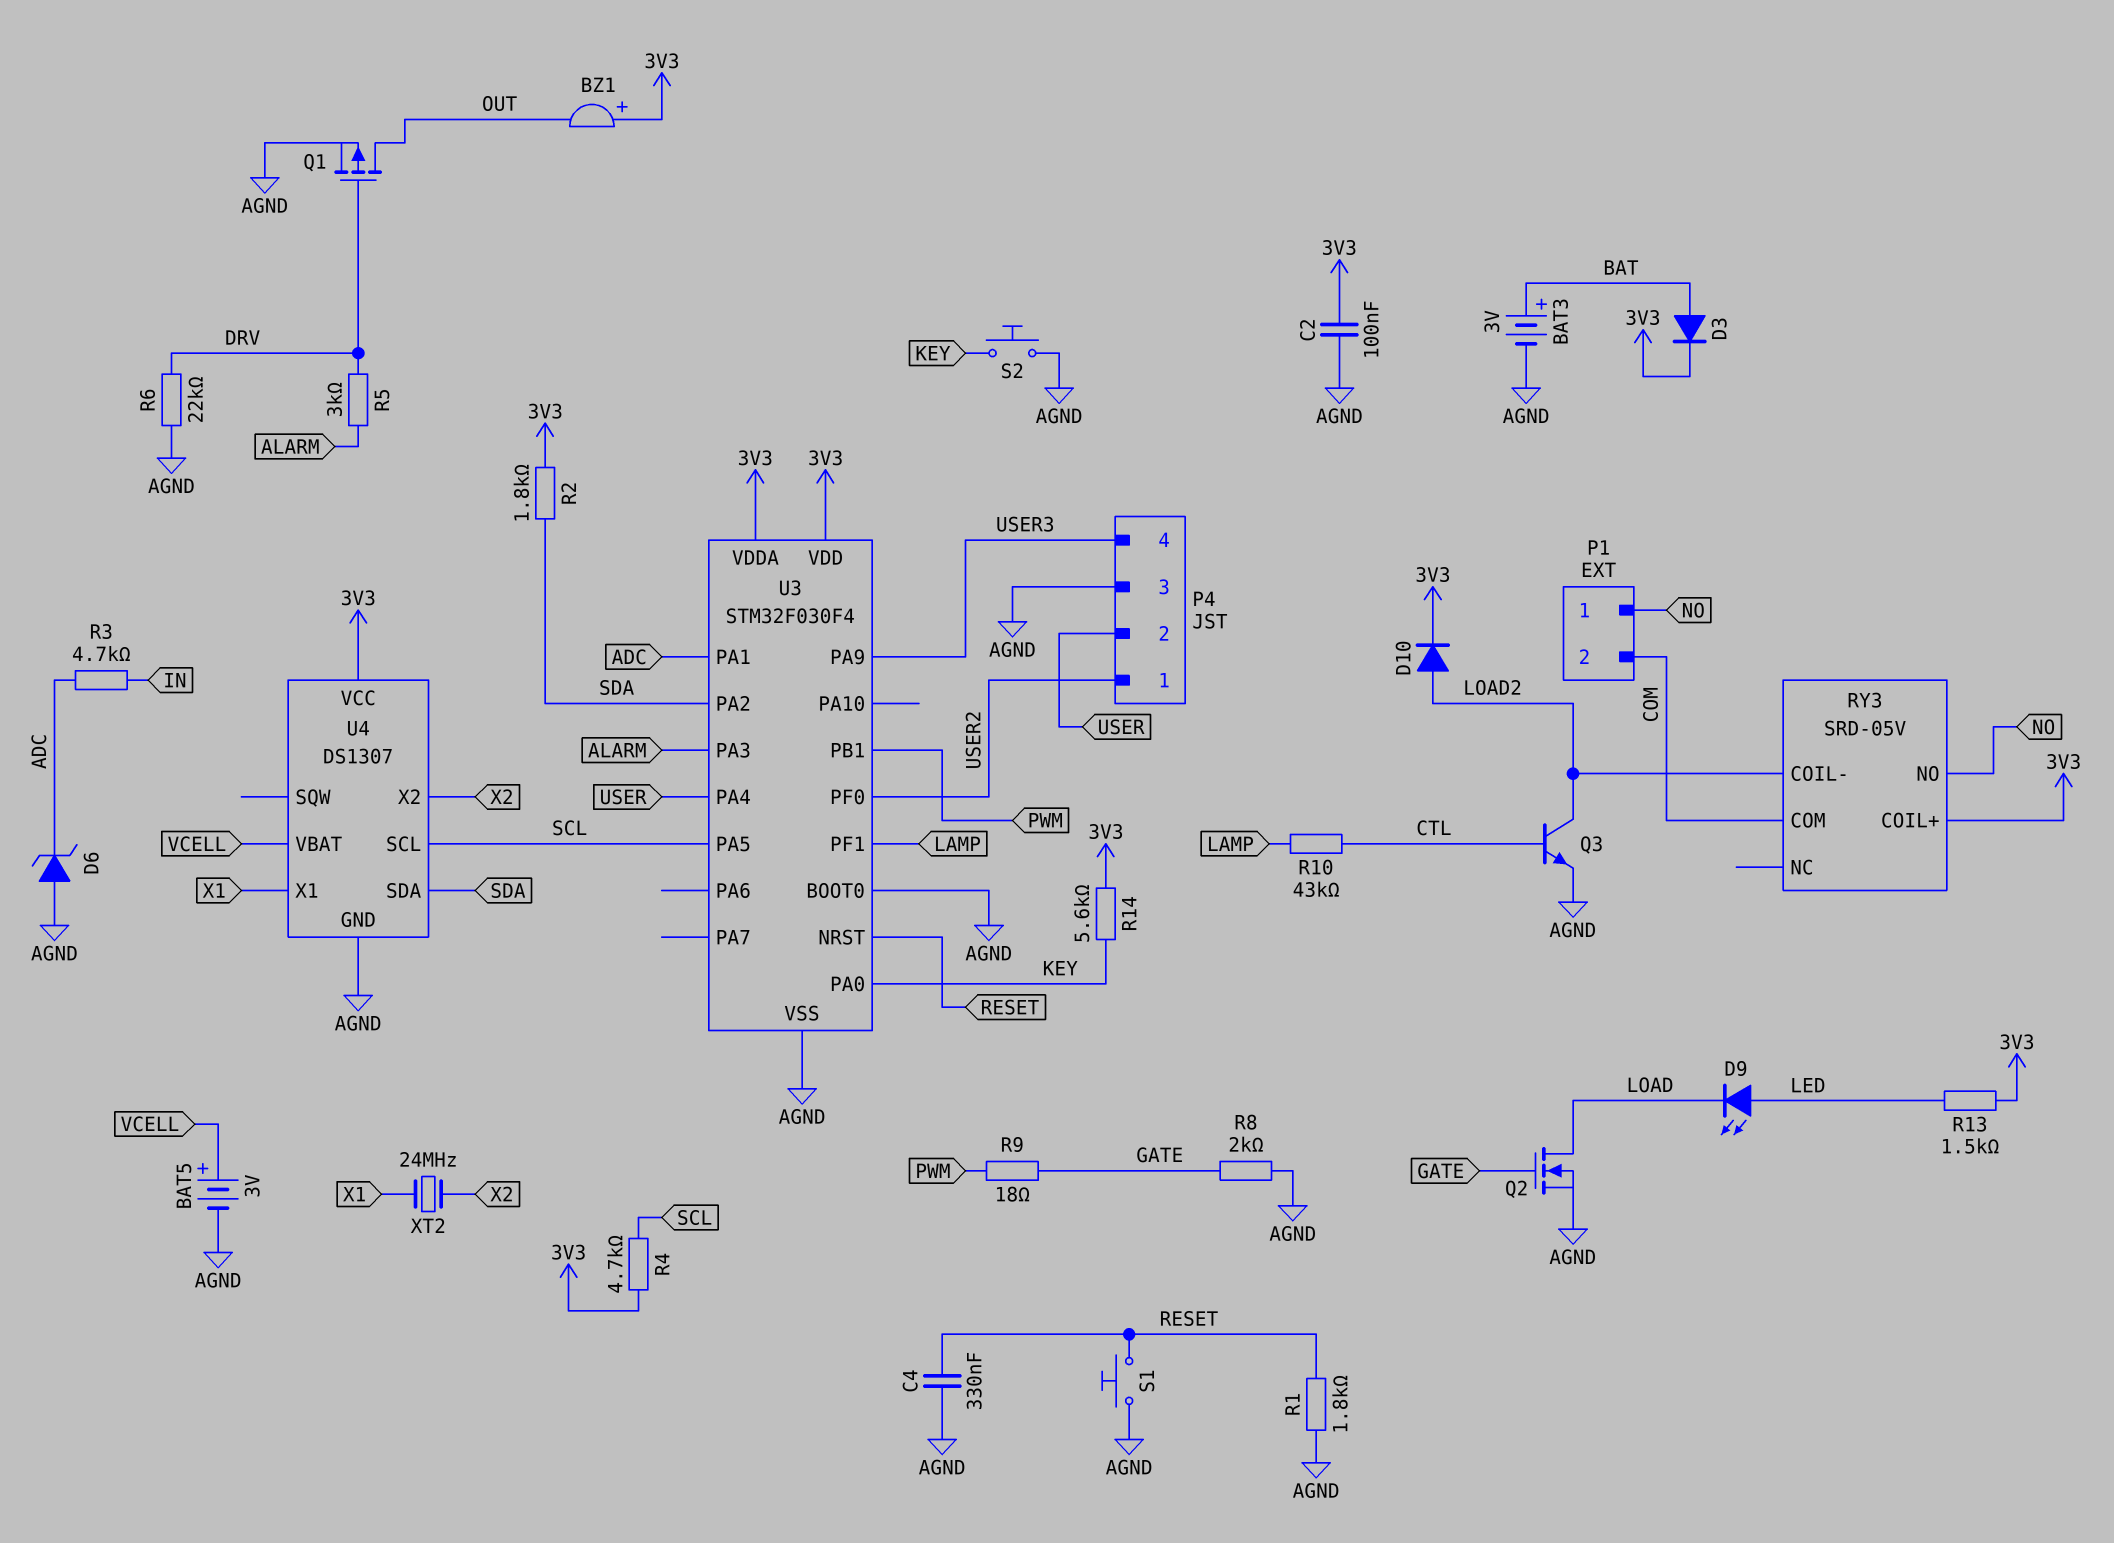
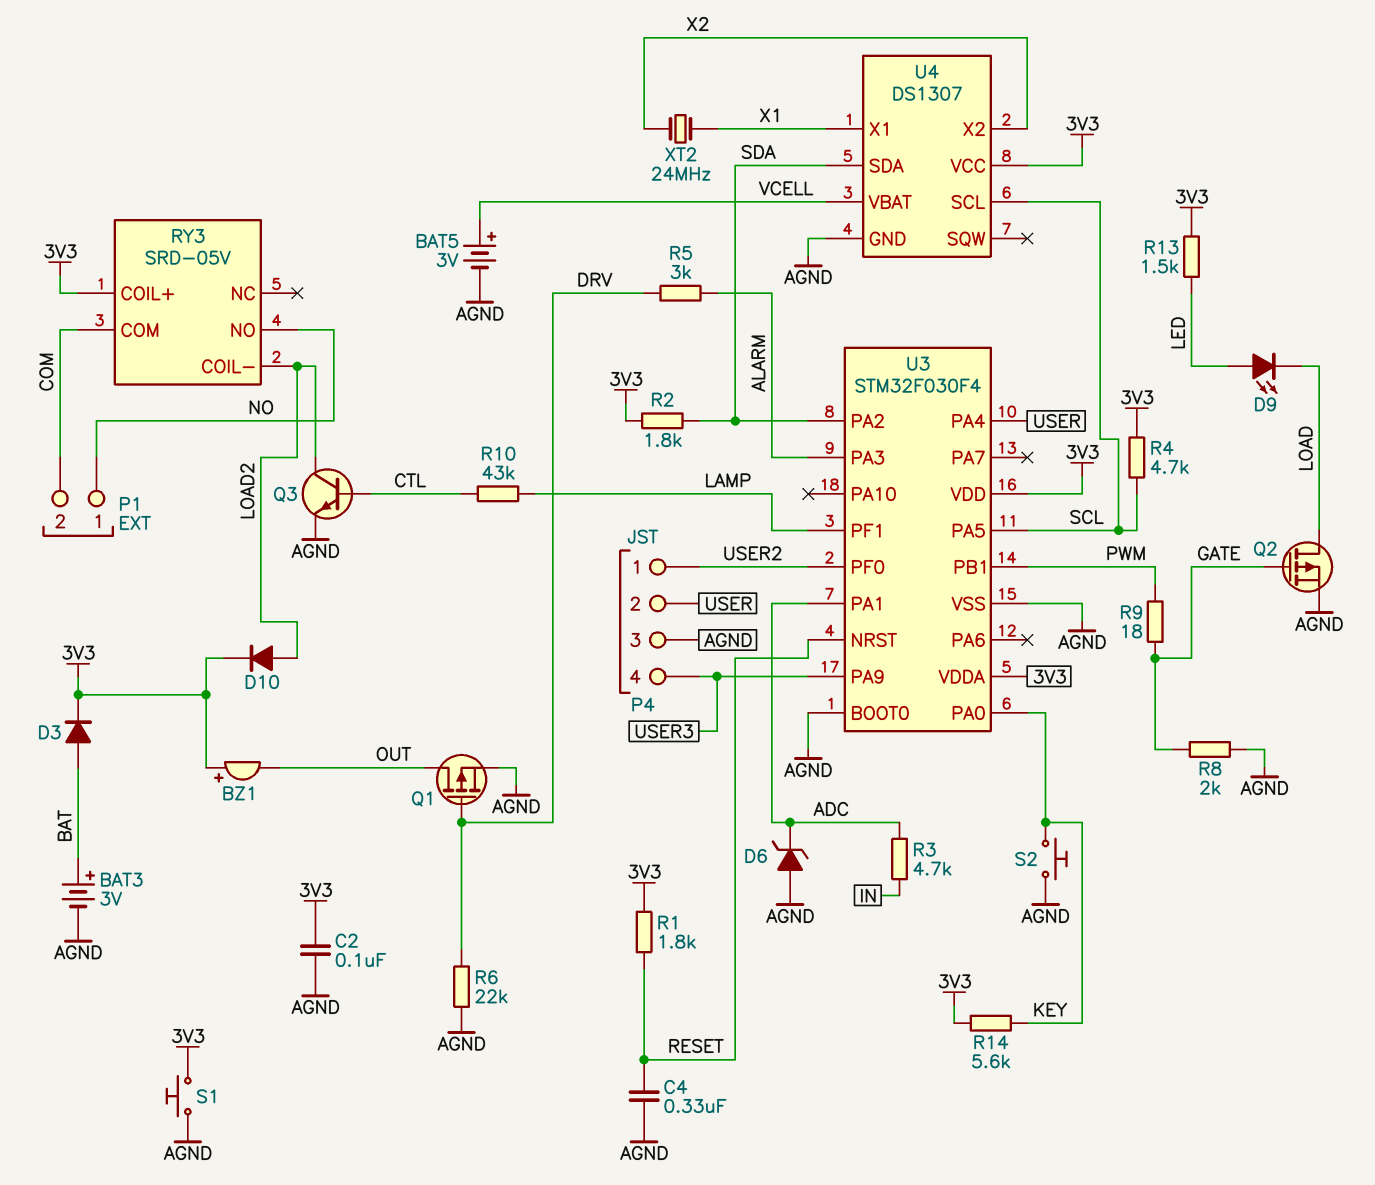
Q2: NMOS (G GATE, D LOAD, S AGND) -> PMOS (G GATE, D LOAD, S AGND)
R1: 1.8k (AGND, RESET) -> 1.8k (3V3, RESET)
S1: button (AGND, RESET) -> button (3V3, AGND)

